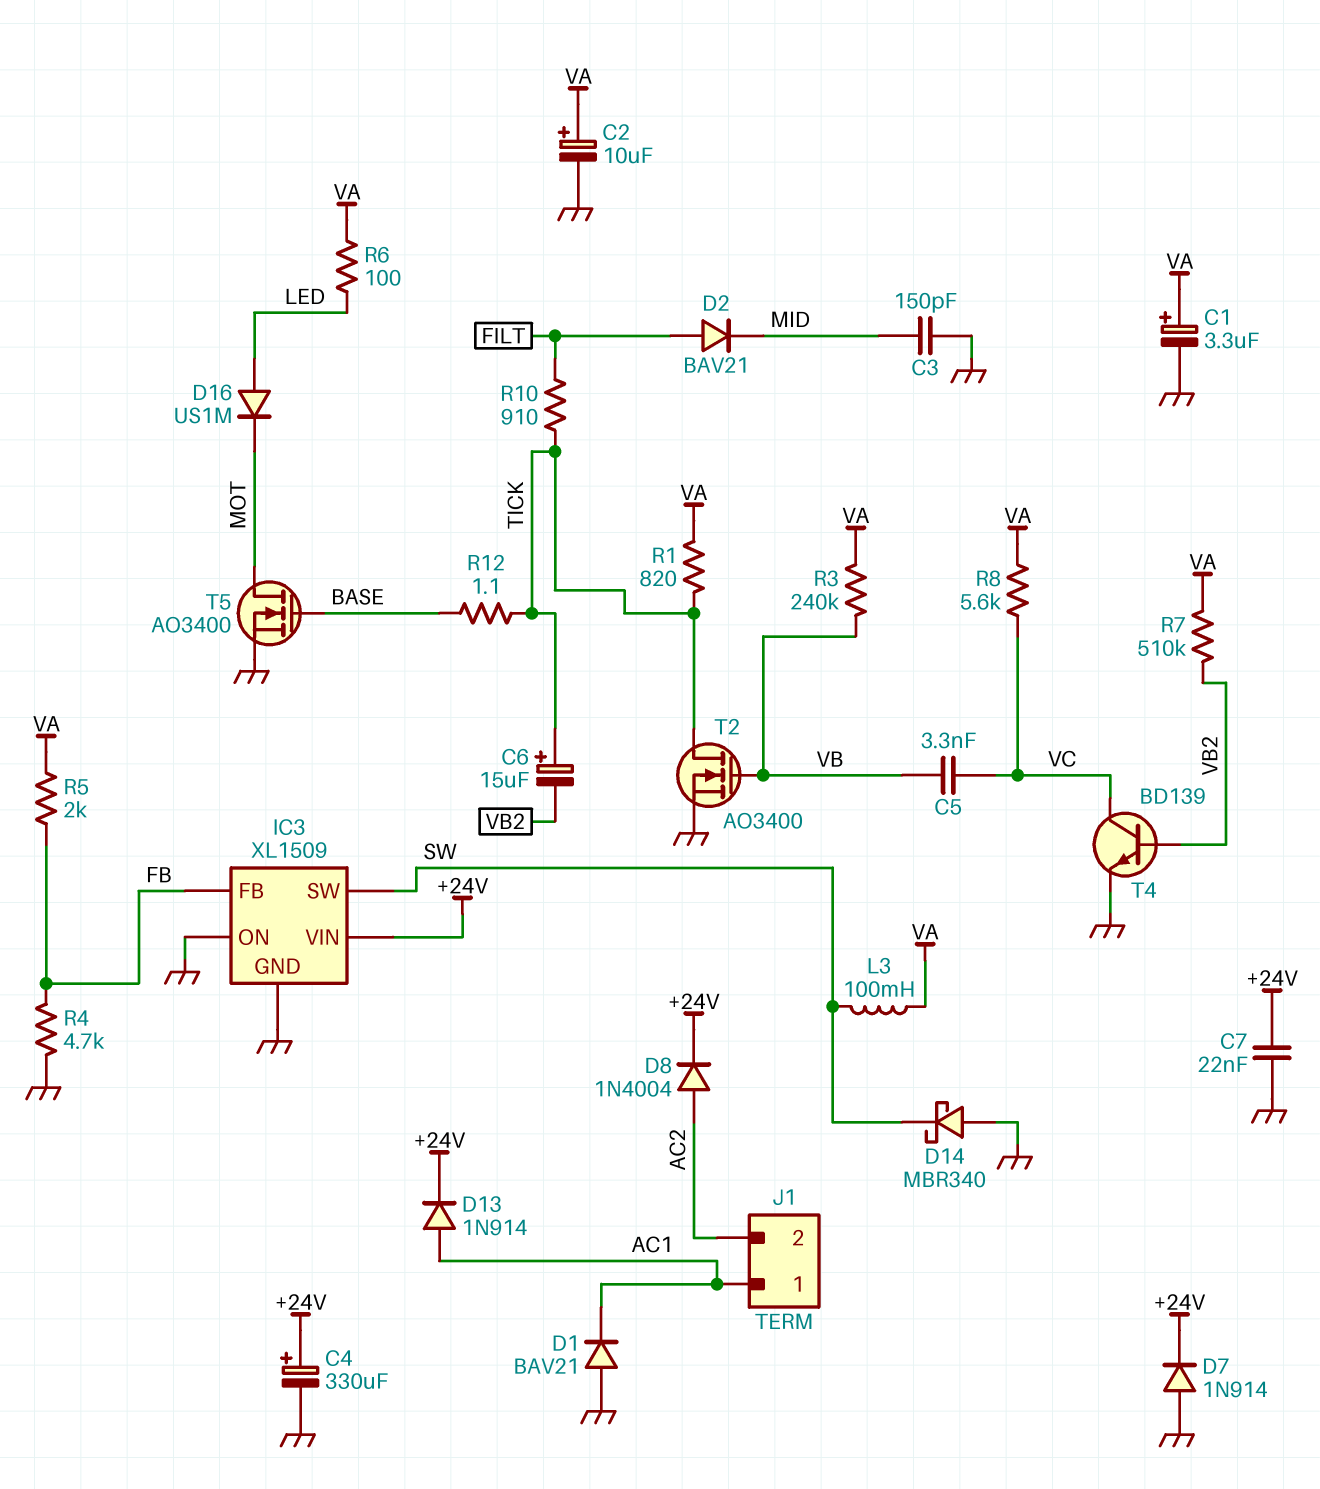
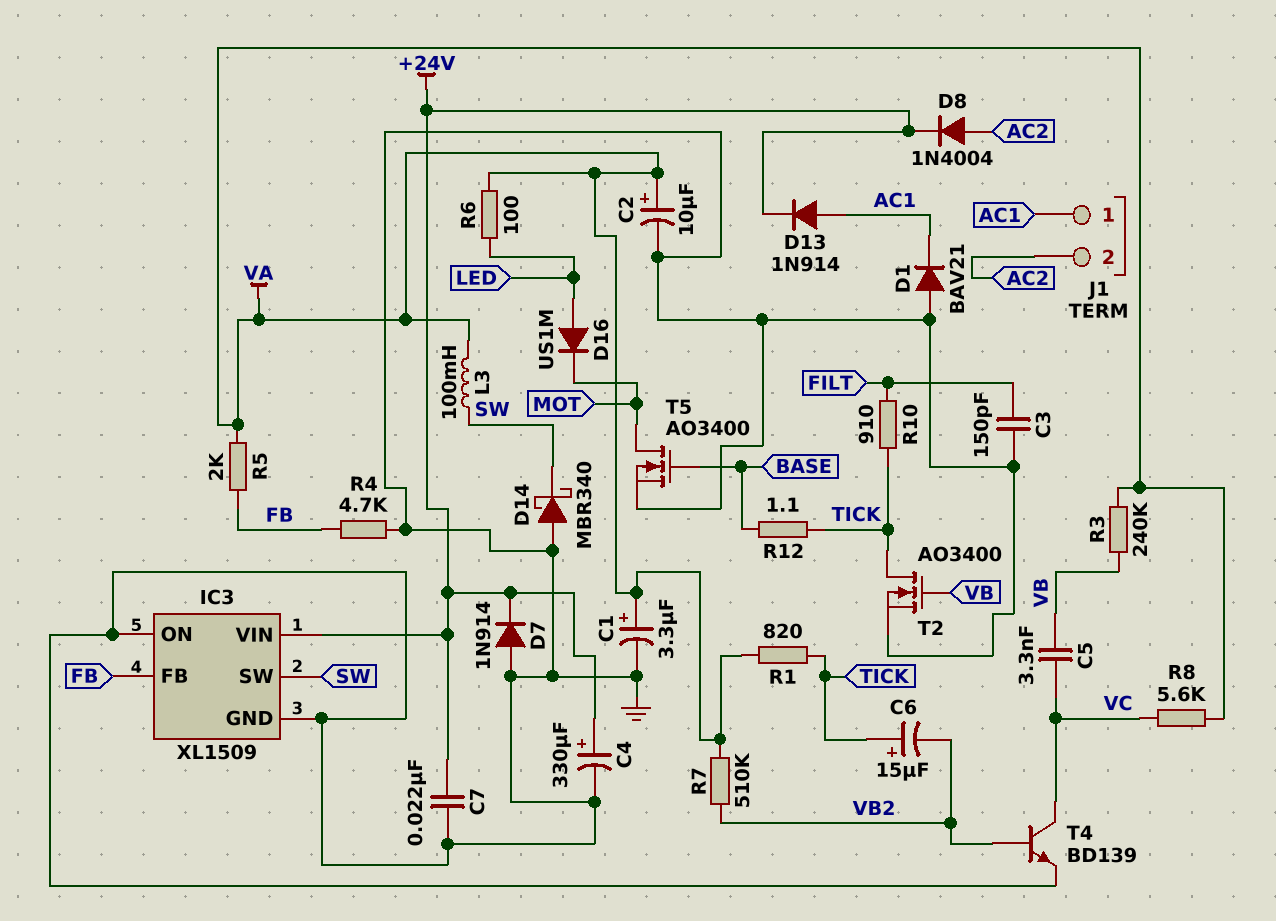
C3: 150pF (GND, MID) -> 150pF (FILT, GND)
D2: diode BAV21 (A FILT, K MID) -> none

